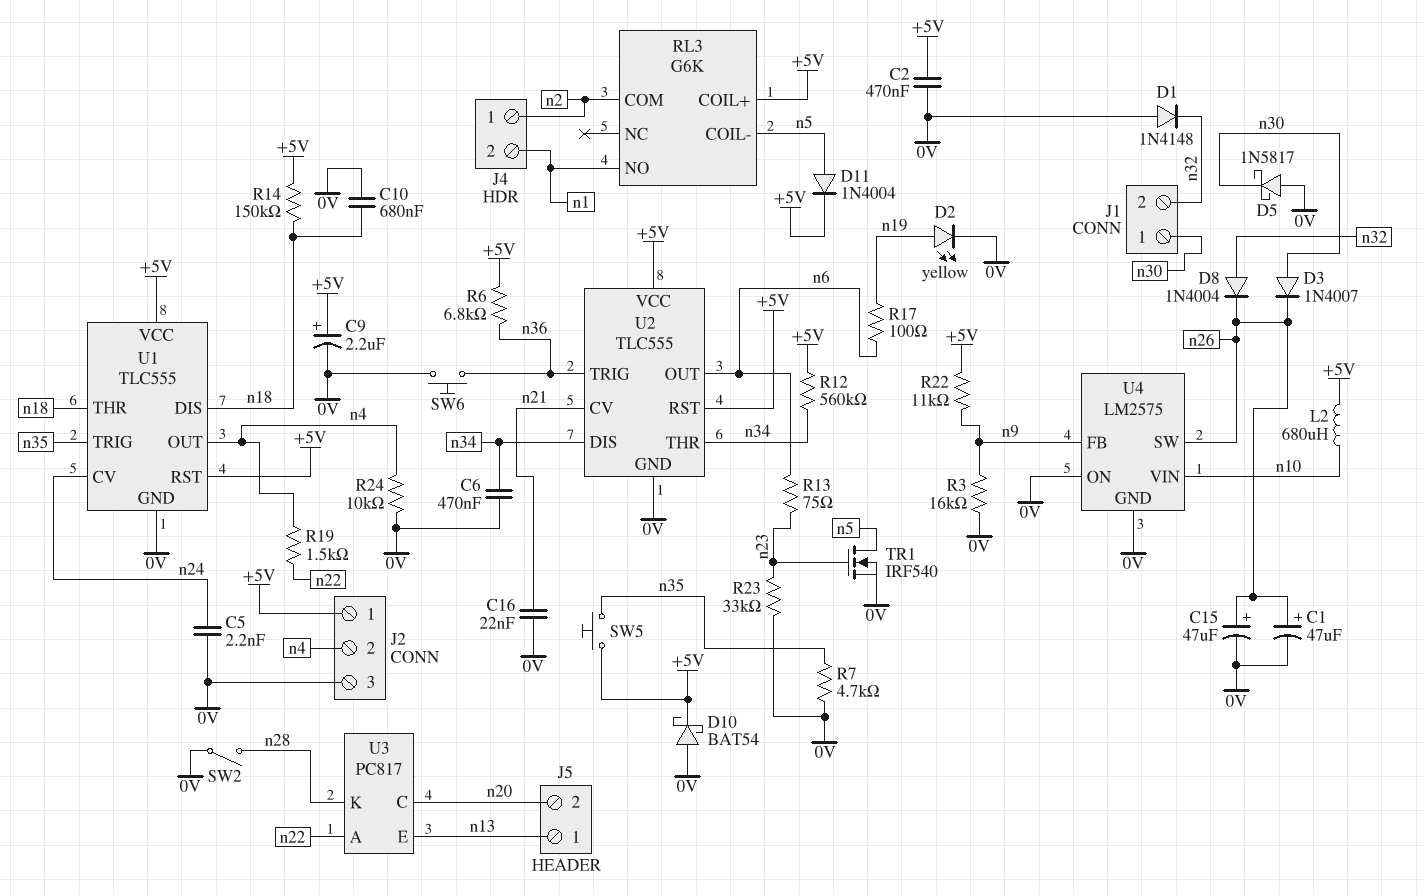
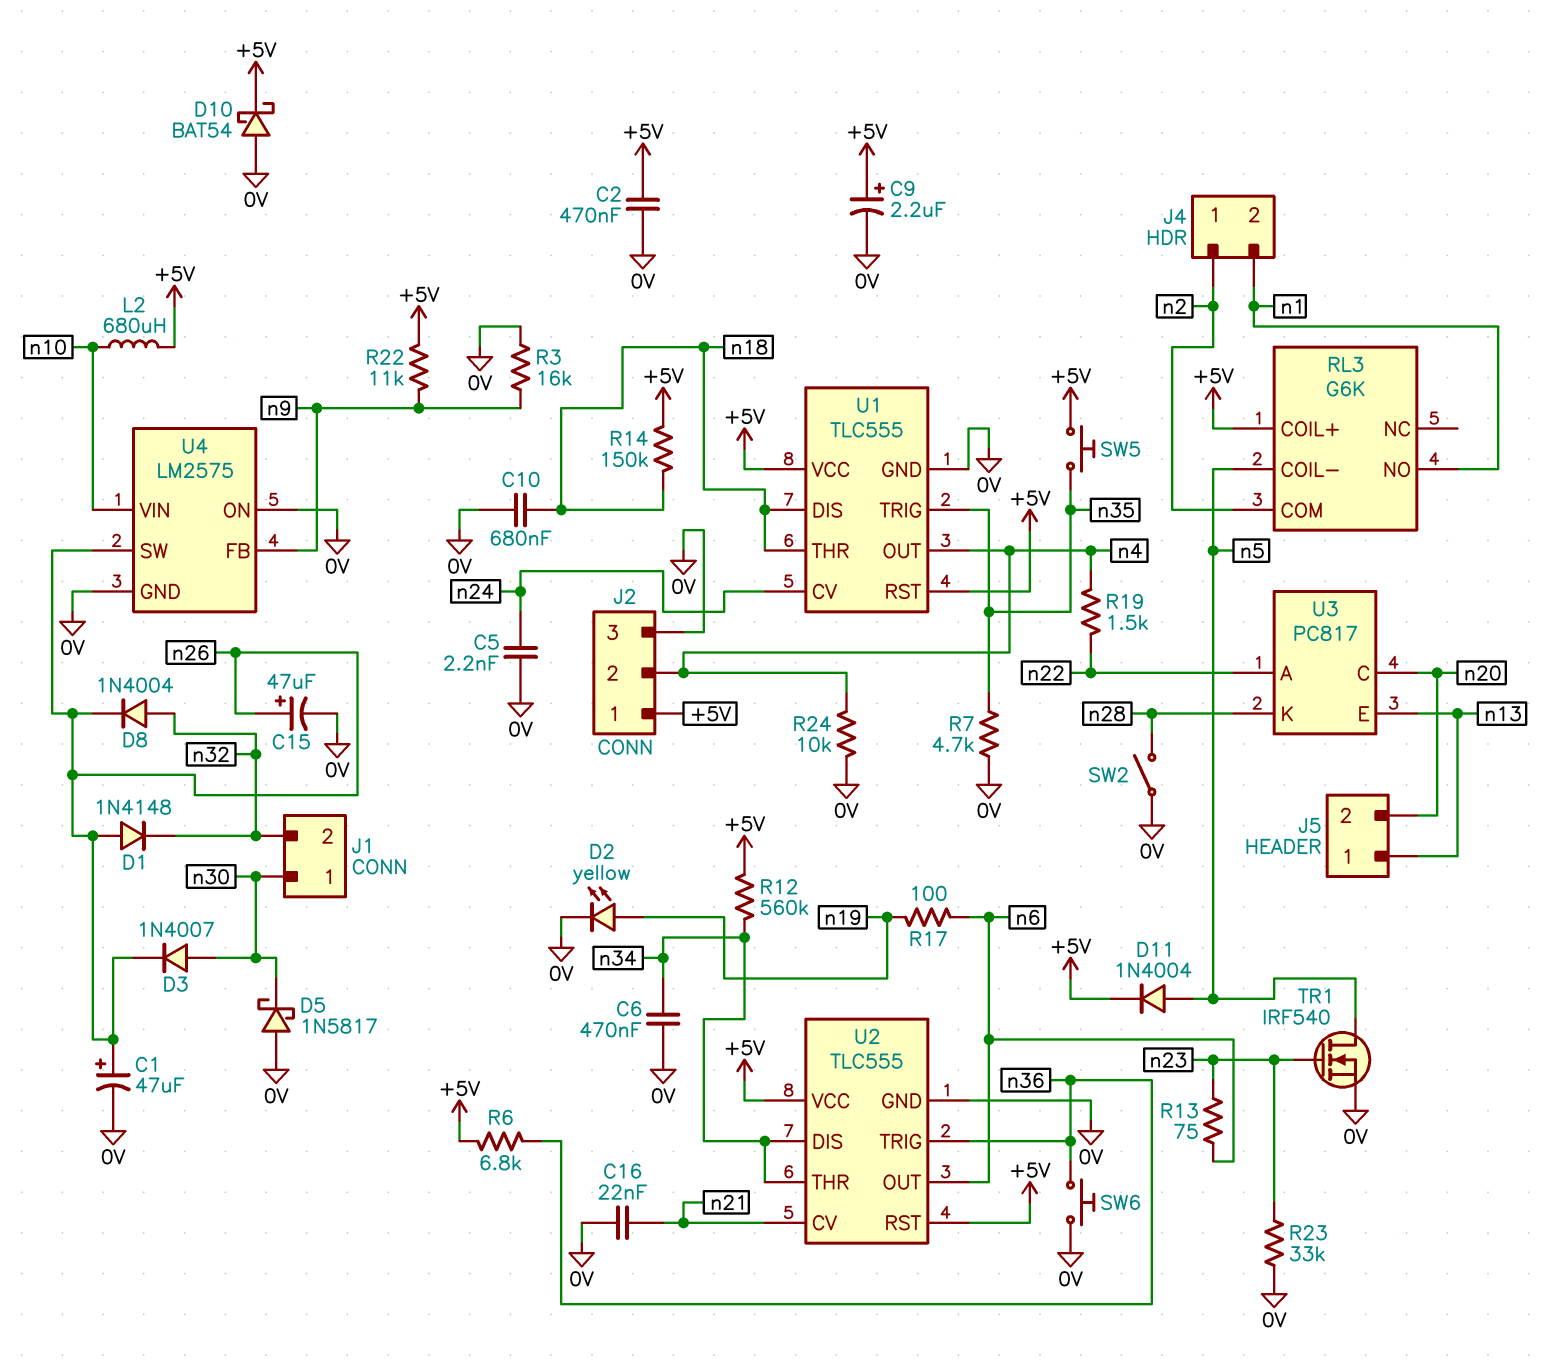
D1: diode 1N4148 (A 0V, K n32) -> diode 1N4148 (A n26, K n32)

